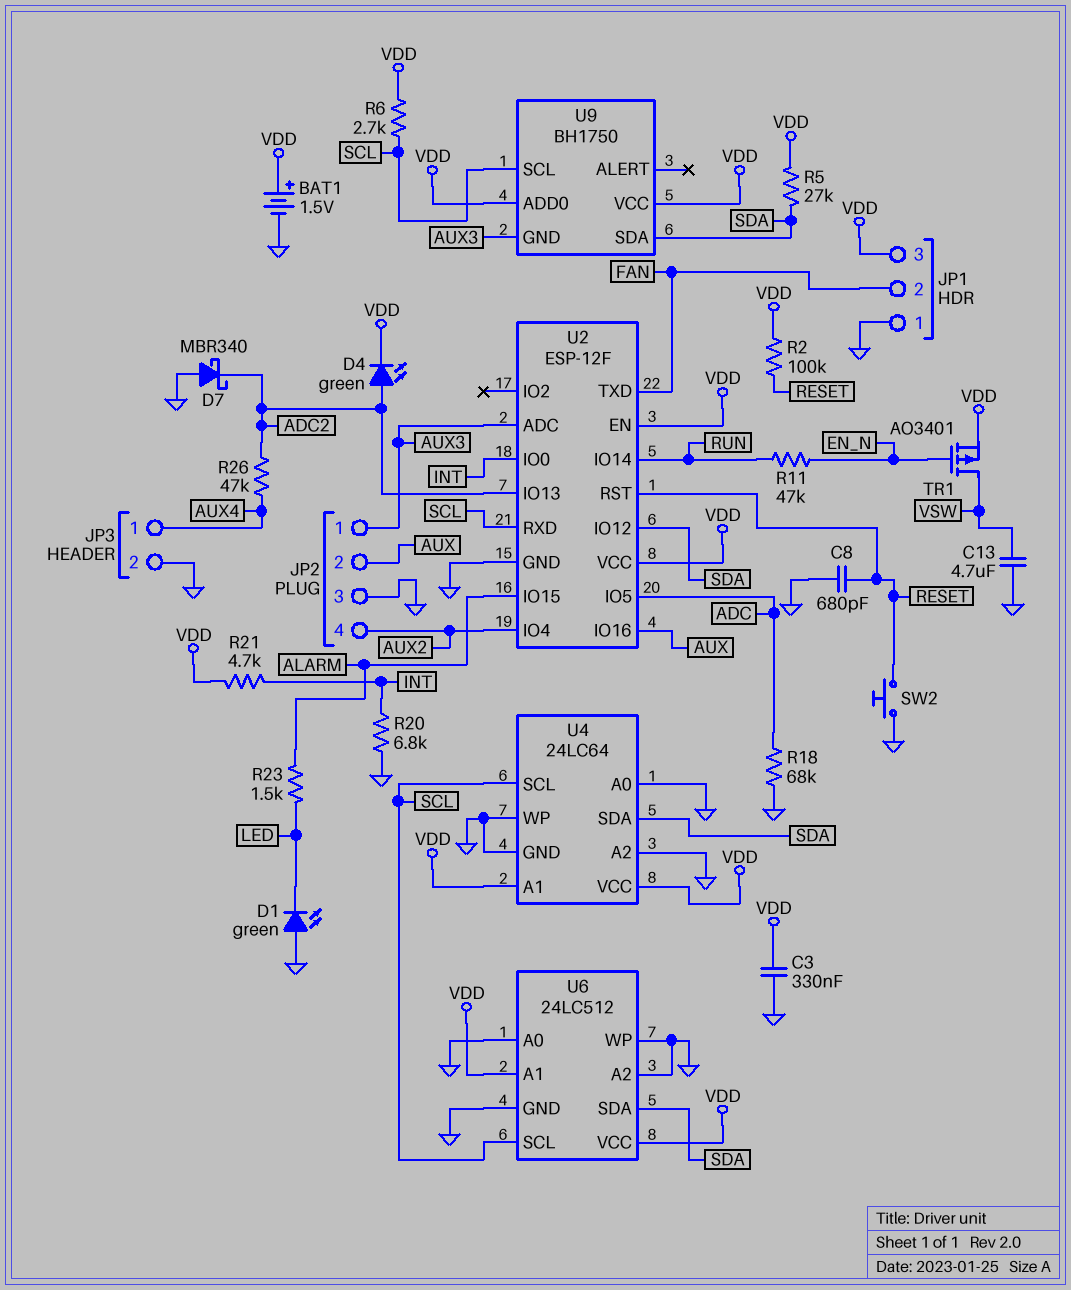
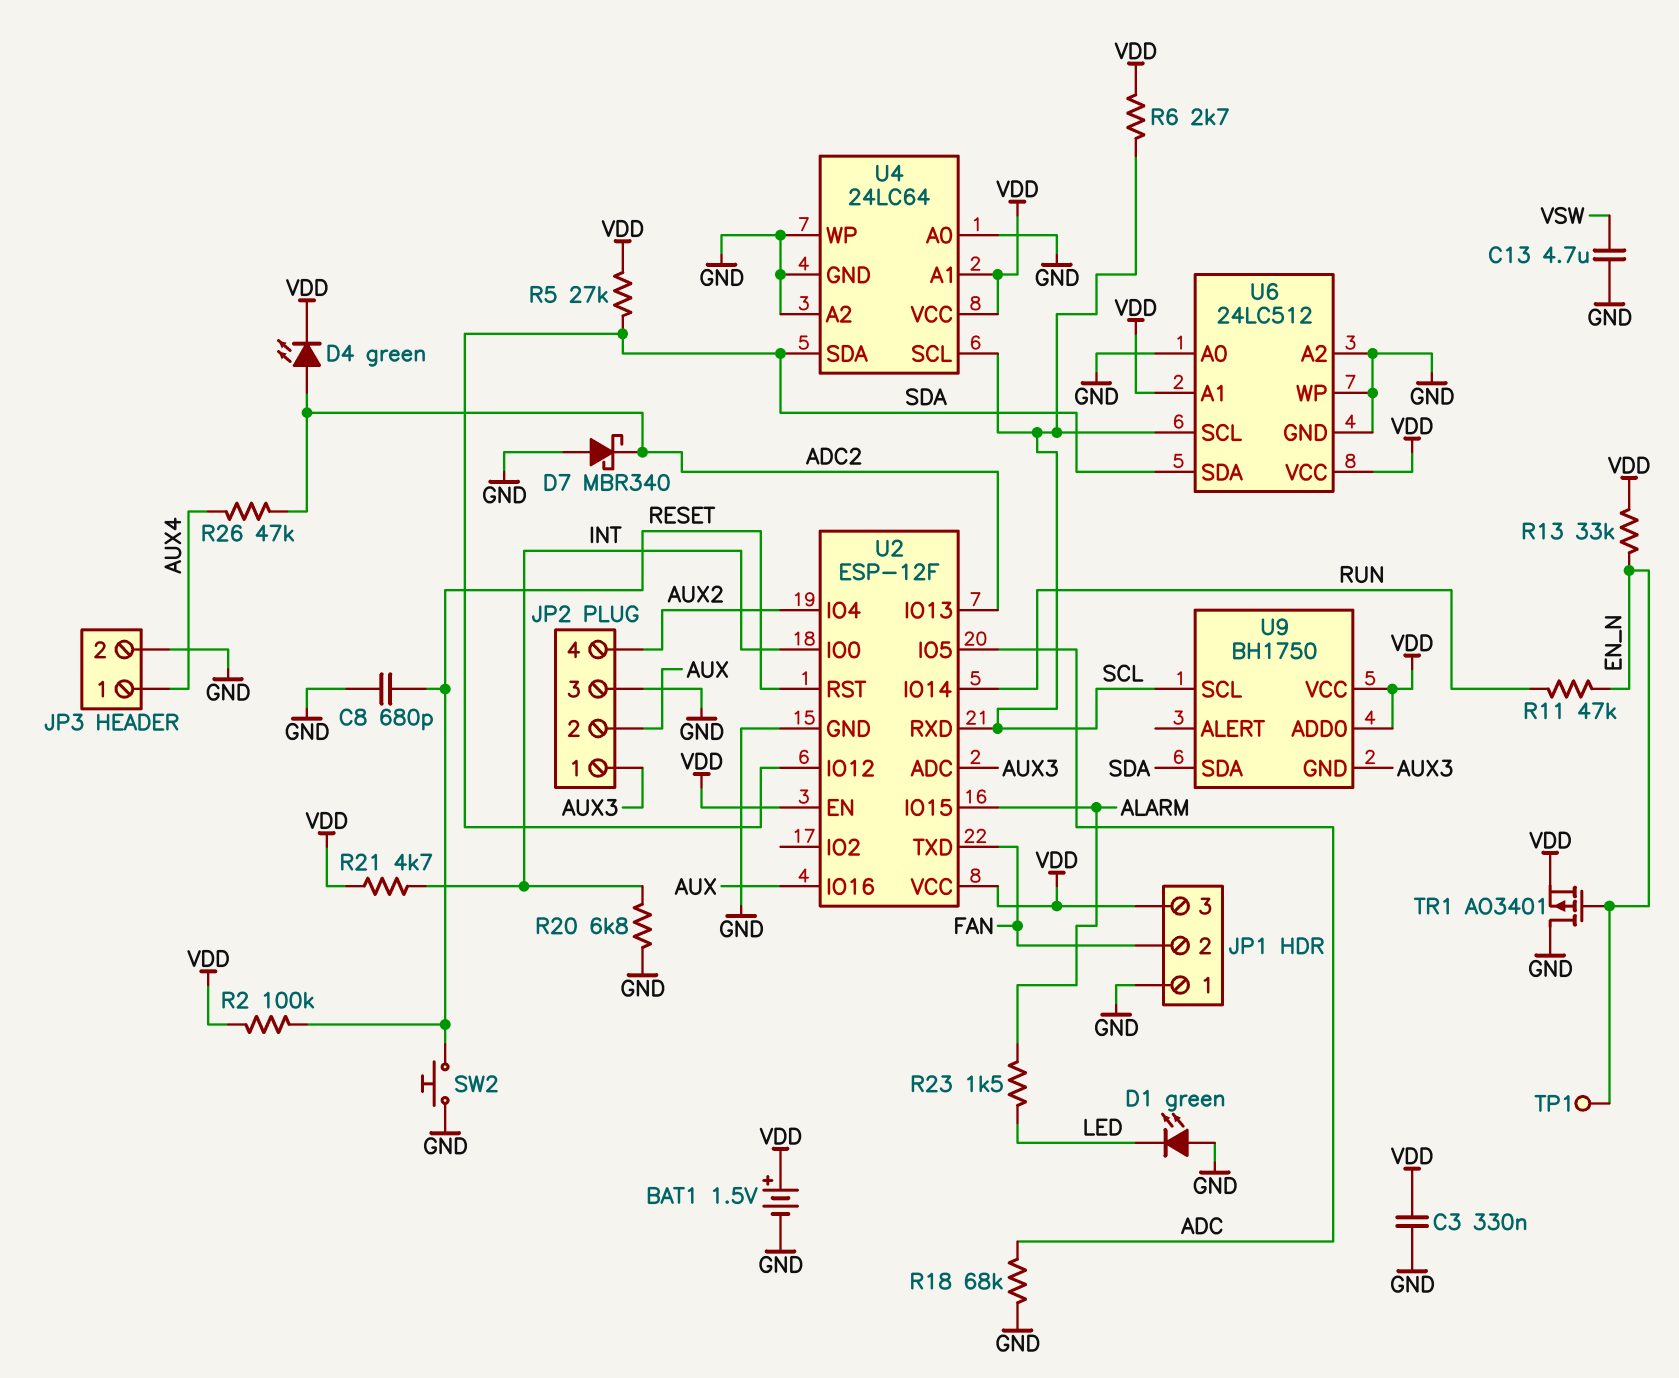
R13: none -> 33k (EN_N, VDD)
TP1: none -> test point (EN_N)
TR1: PMOS AO3401 (G EN_N, D VSW, S VDD) -> PMOS AO3401 (G EN_N, D GND, S VDD)

